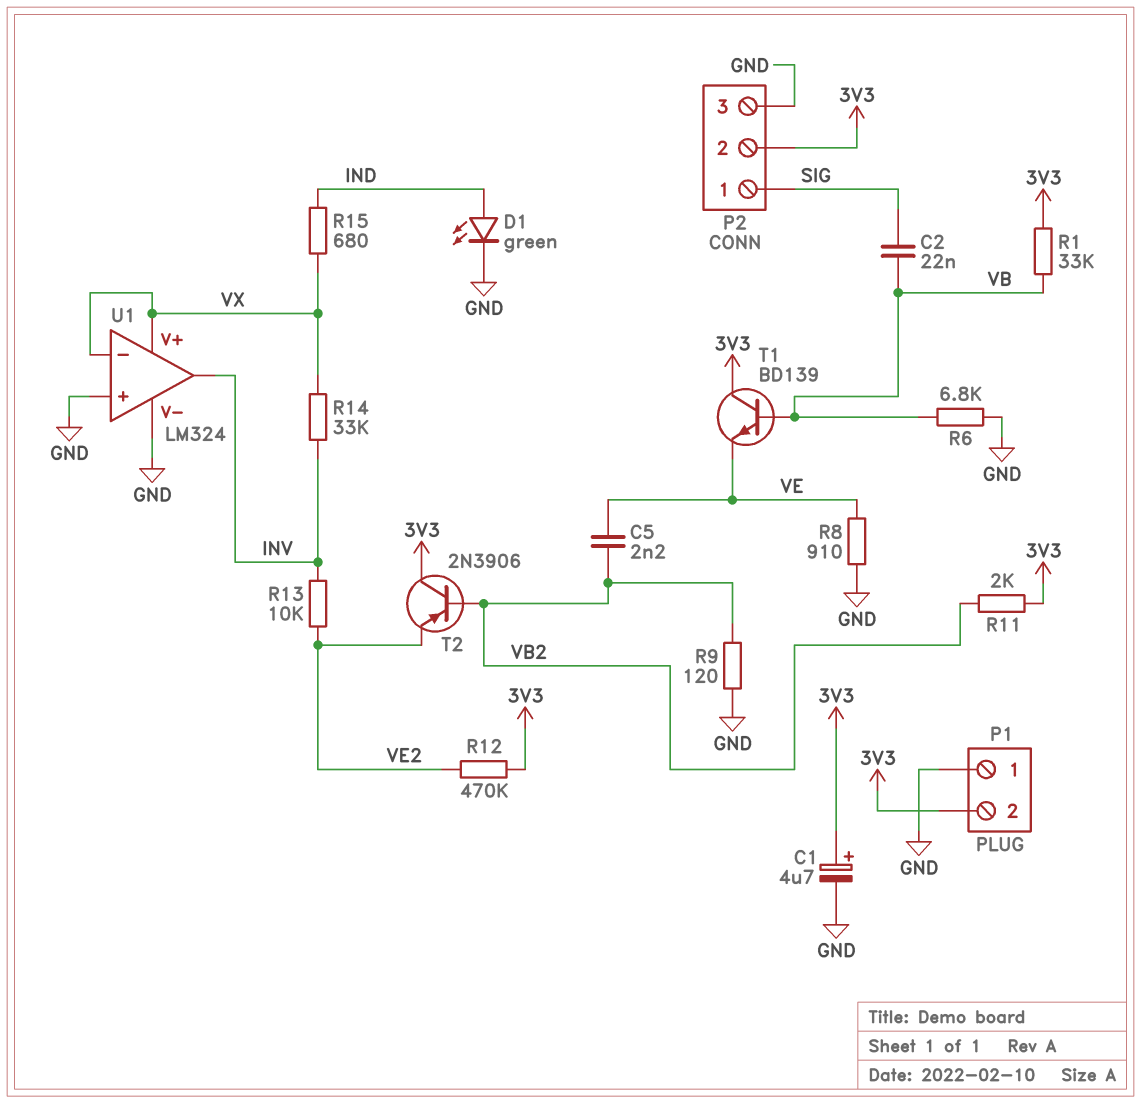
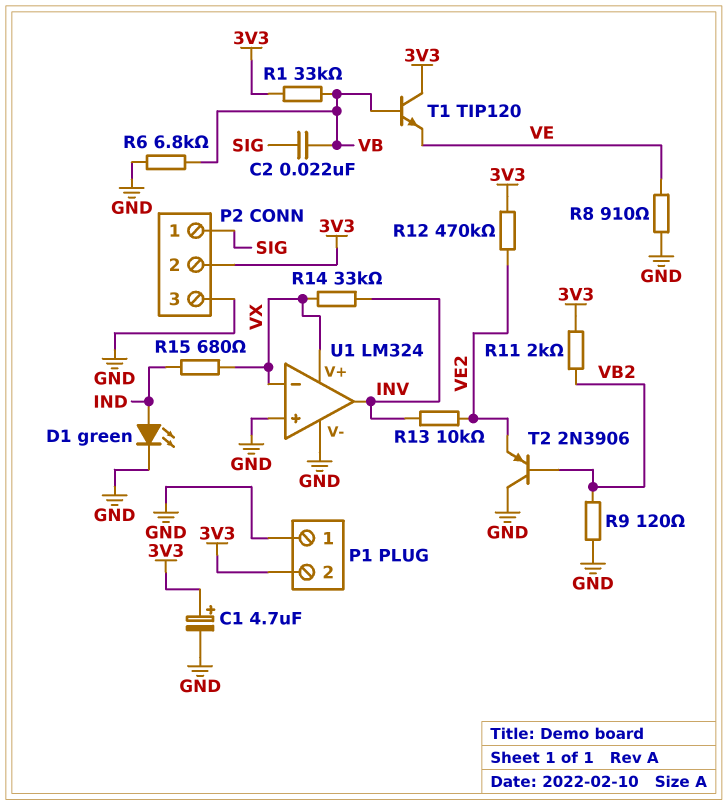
C5: 2.2nF (VB2, VE) -> none
T1: NPN BD139 (B VB, C 3V3, E VE) -> NPN TIP120 (B VB, C 3V3, E VE)
T2: PNP 2N3906 (B VB2, C 3V3, E VE2) -> PNP 2N3906 (B VB2, C GND, E VE2)

